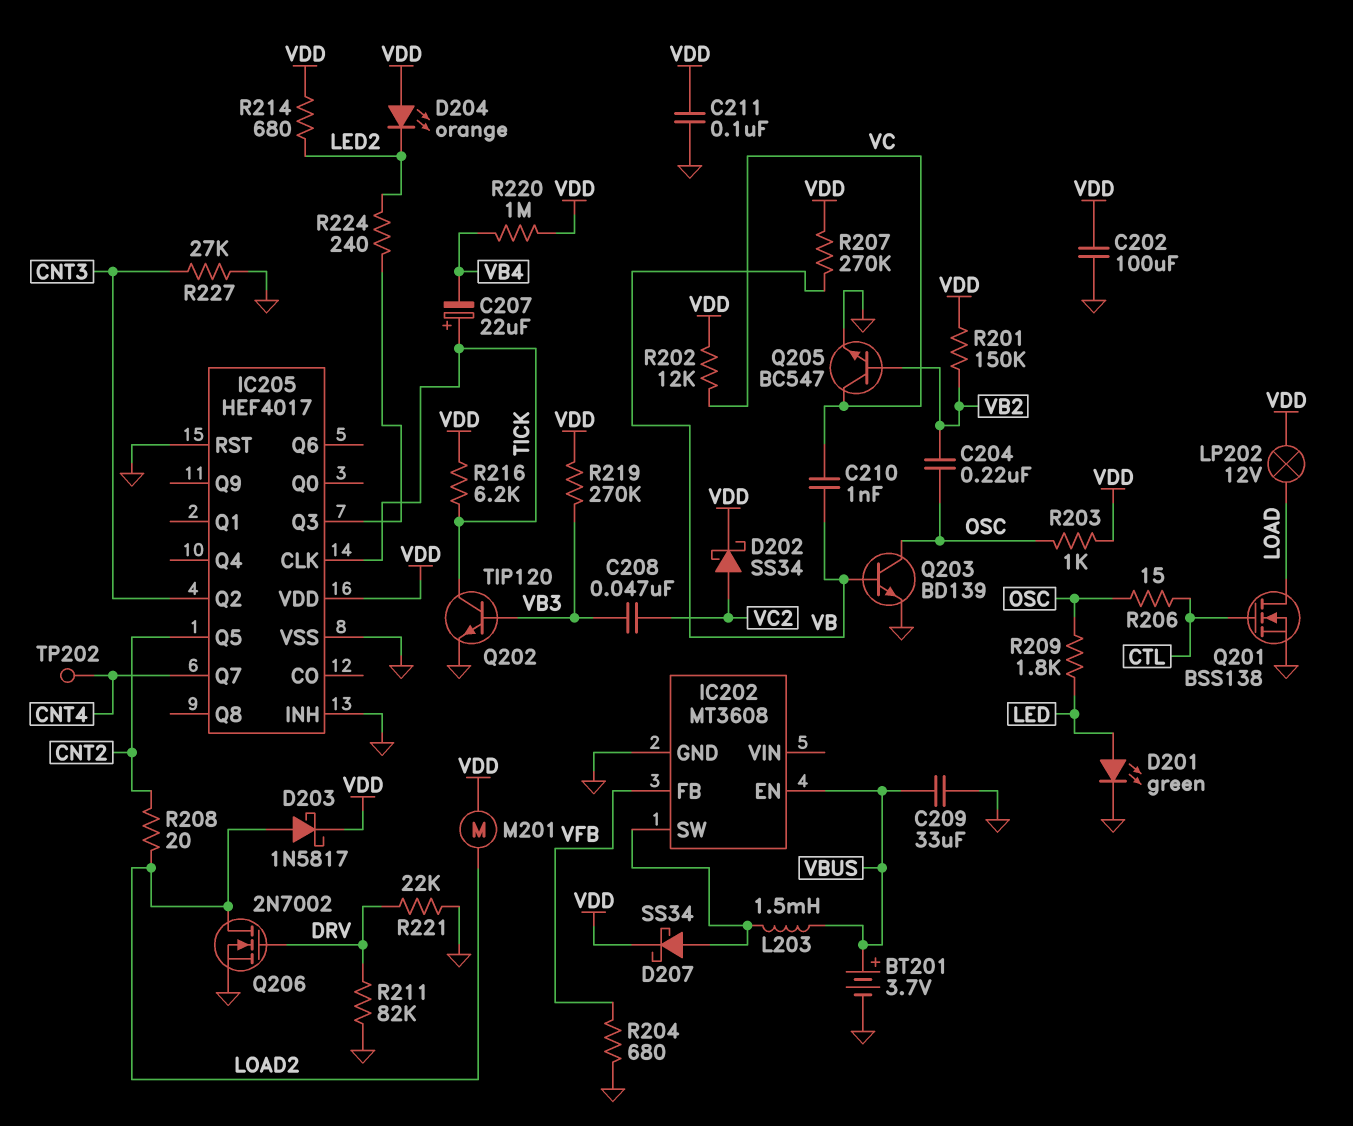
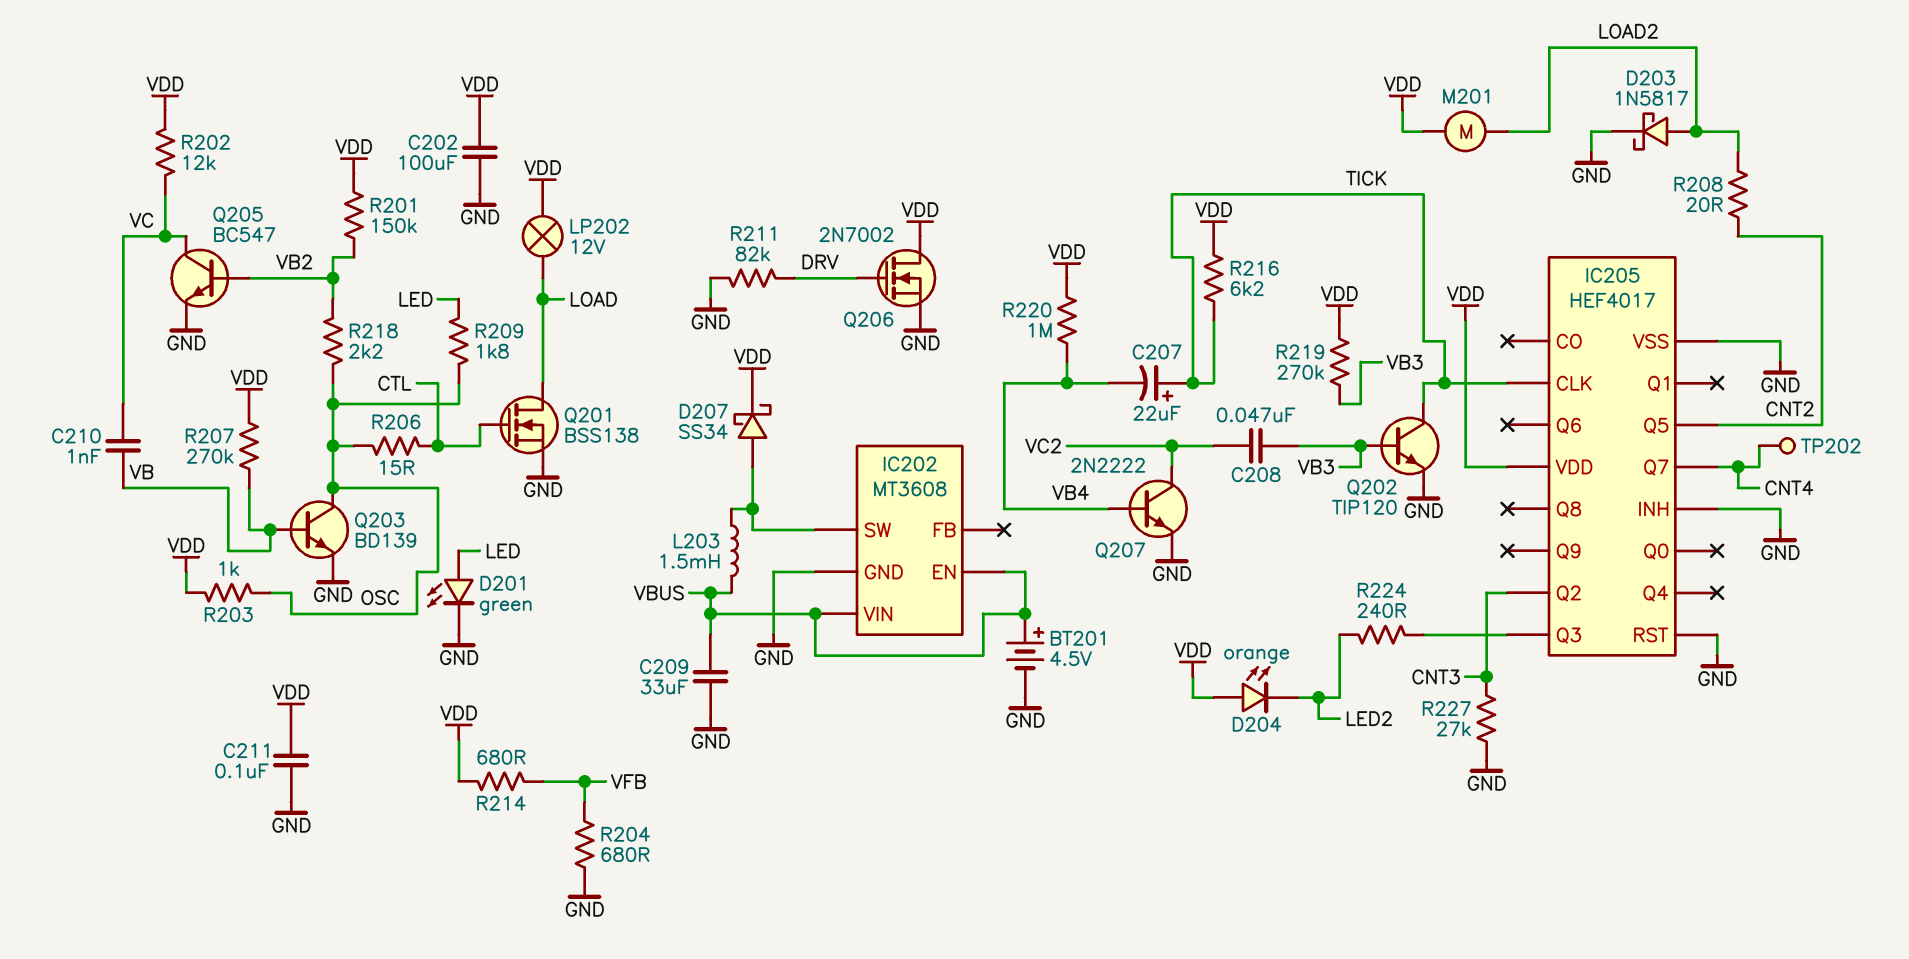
BT201: 3.7V (plus VBUS, minus GND) -> 4.5V (plus VBUS, minus GND)
C204: 220nF (OSC, VB2) -> none
D202: schottky SS34 (A VC2, K VDD) -> none
D203: schottky 1N5817 (A LOAD2, K VDD) -> schottky 1N5817 (A LOAD2, K GND)
IC202 pin FB: VFB -> none
IC202 pin VIN: none -> VBUS
Q206: NMOS 2N7002 (G DRV, D LOAD2, S GND) -> NMOS 2N7002 (G DRV, D VDD, S GND)
Q207: none -> NPN 2N2222 (B VB4, C VC2, E GND)
R214: 680 (LED2, VDD) -> 680 (VDD, VFB)
R218: none -> 2.2k (OSC, VB2)
R221: 22k (DRV, GND) -> none

